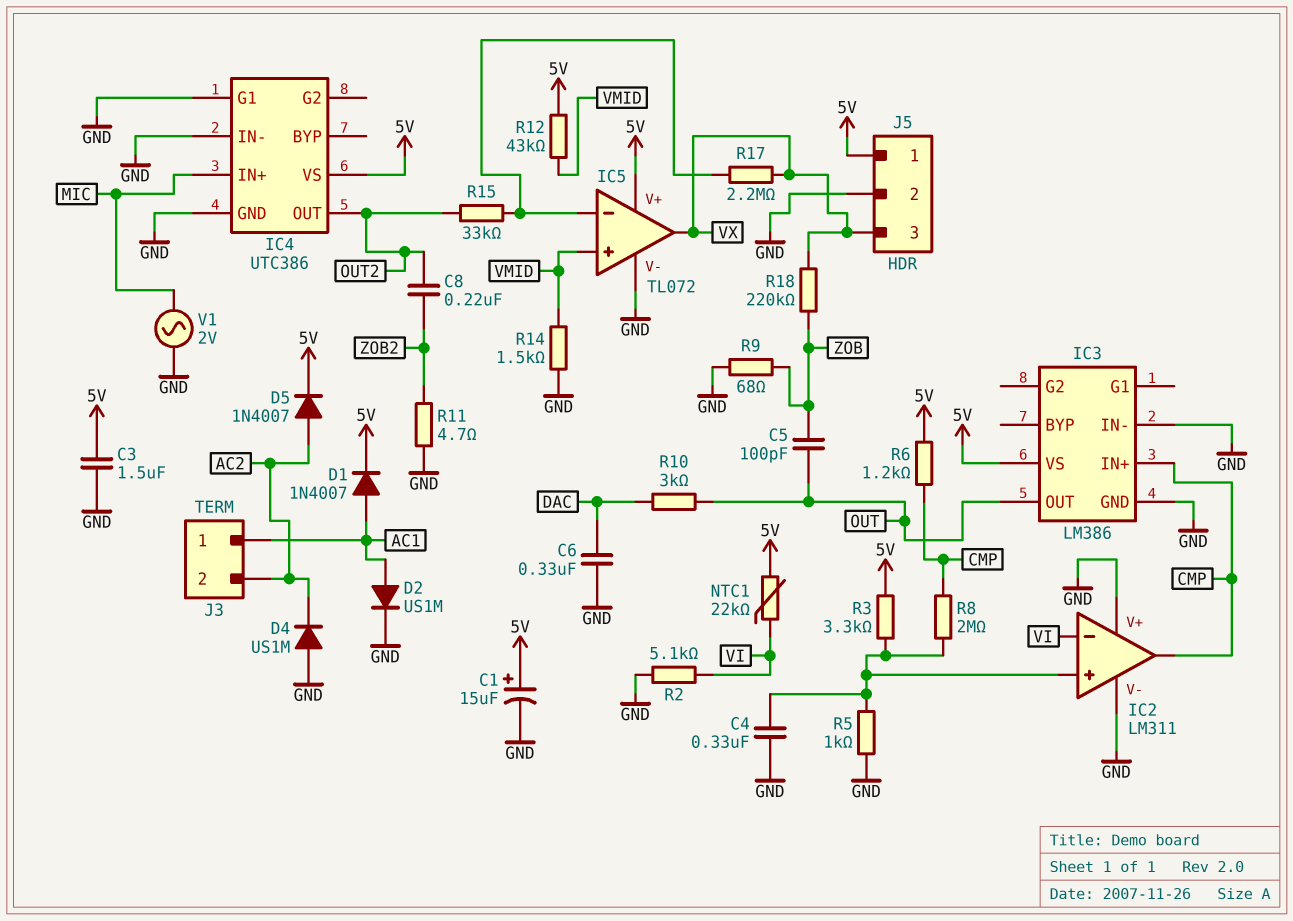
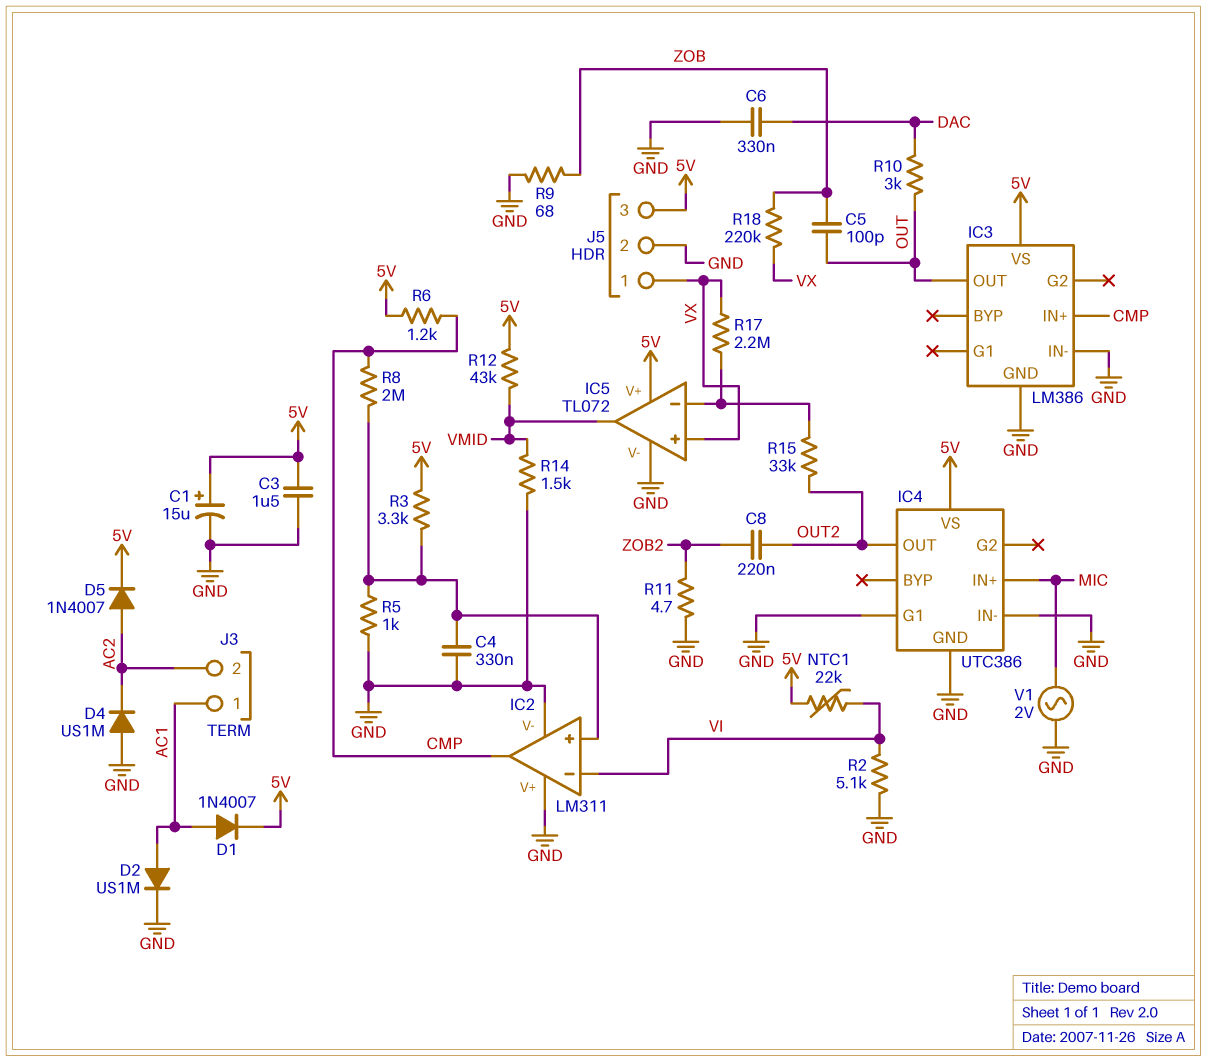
IC5 pin in+: VMID -> VX
IC5 pin out: VX -> VMID
J5 pin 1: 5V -> VX
J5 pin 3: VX -> 5V

